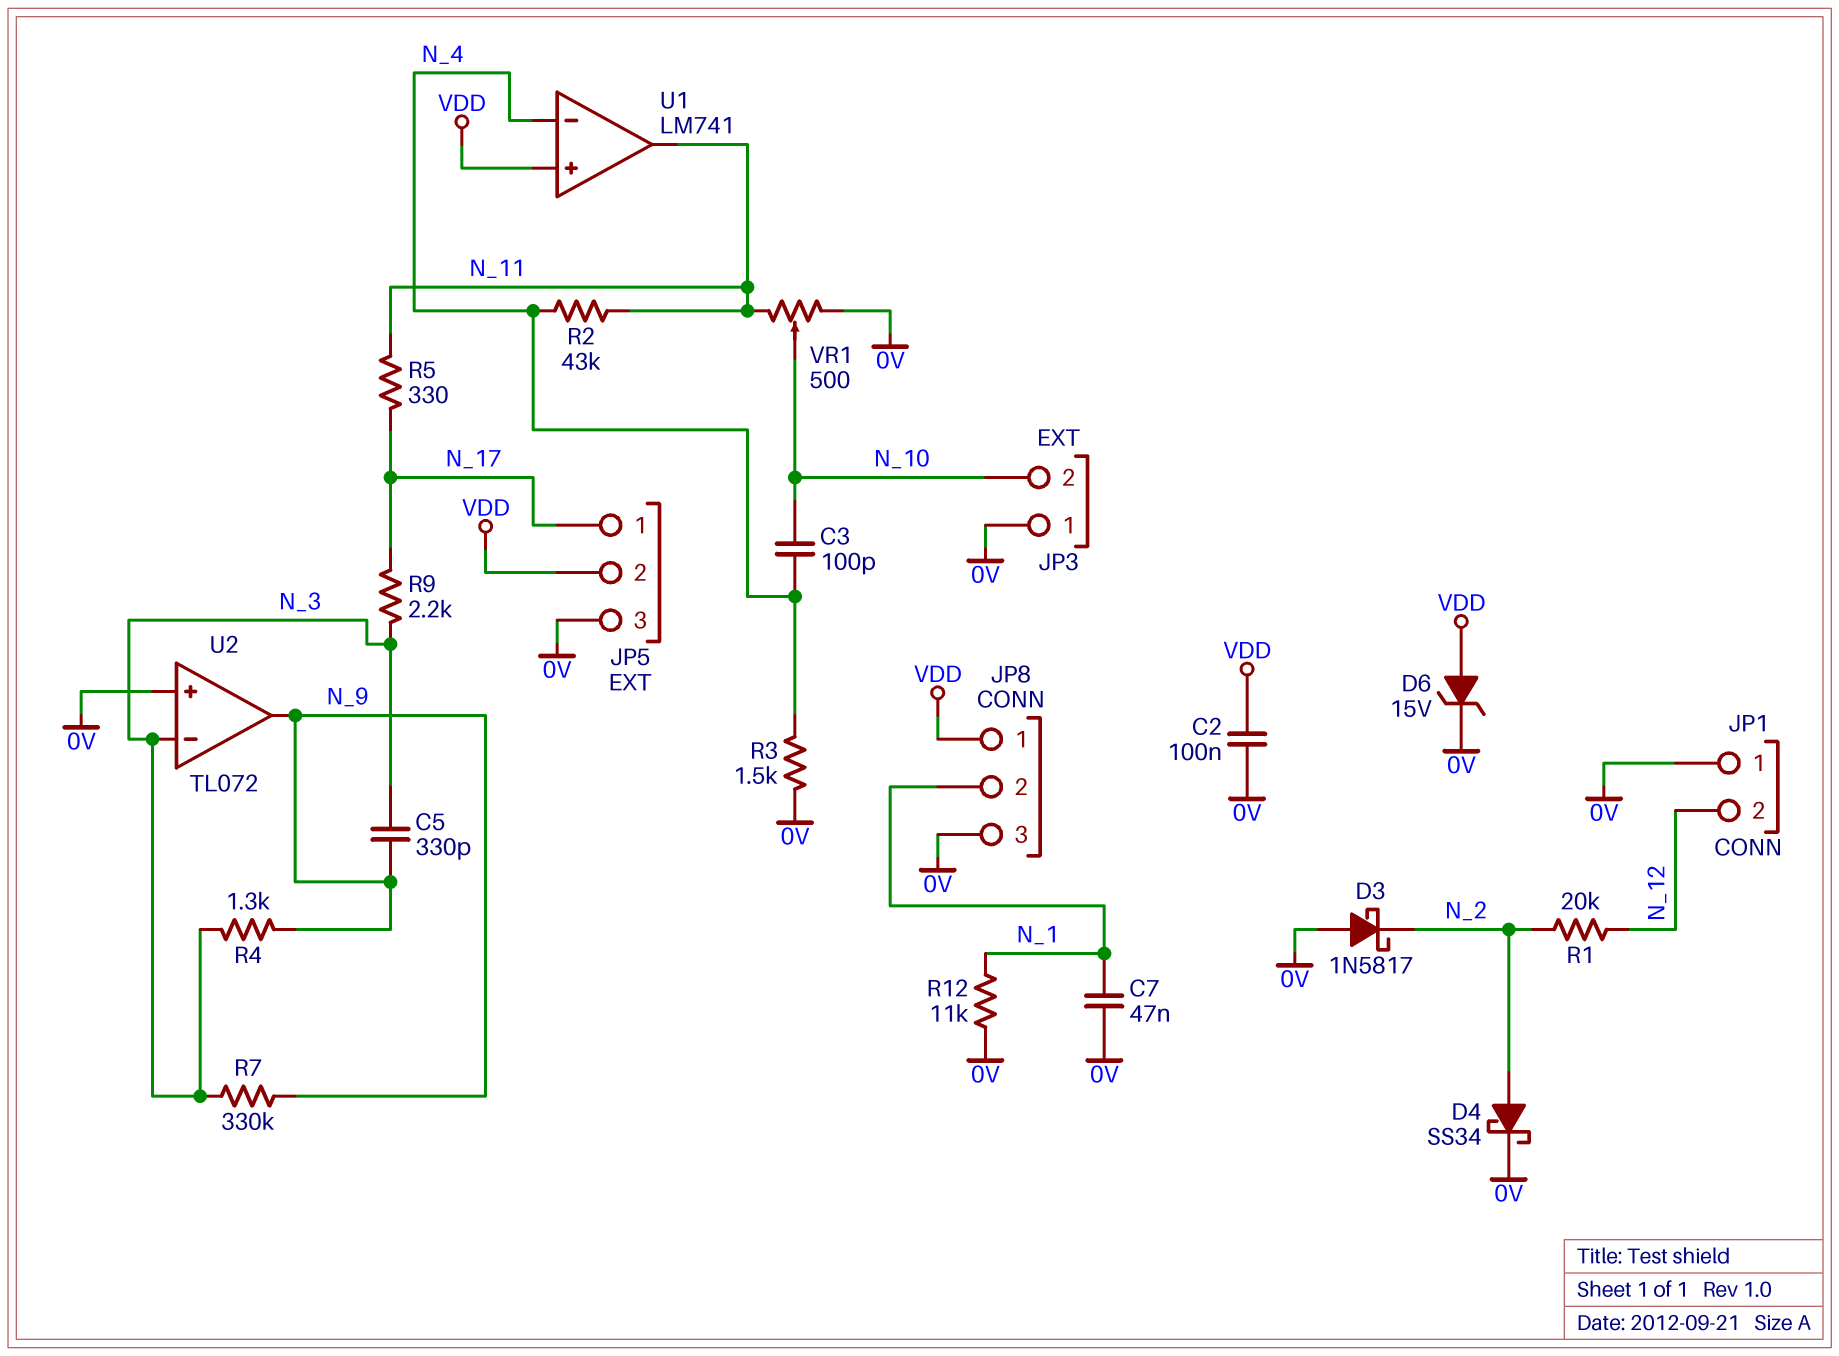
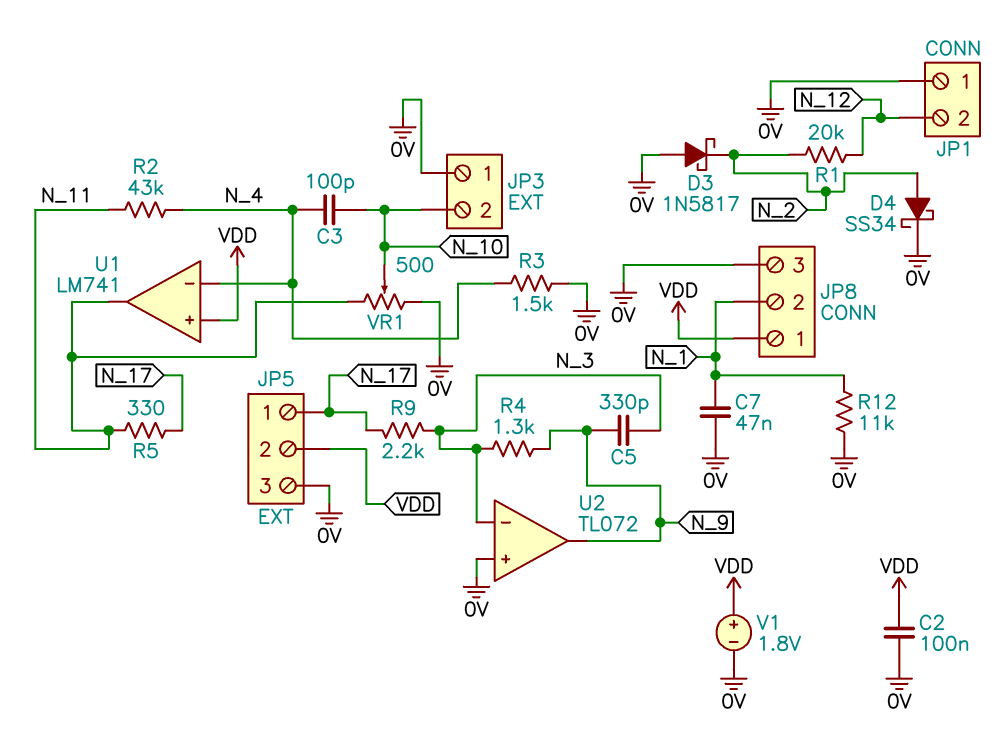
D6: zener 15V (A VDD, K 0V) -> none
R7: 330k (N_3, N_9) -> none
V1: none -> 1.8V (plus VDD, minus 0V)

